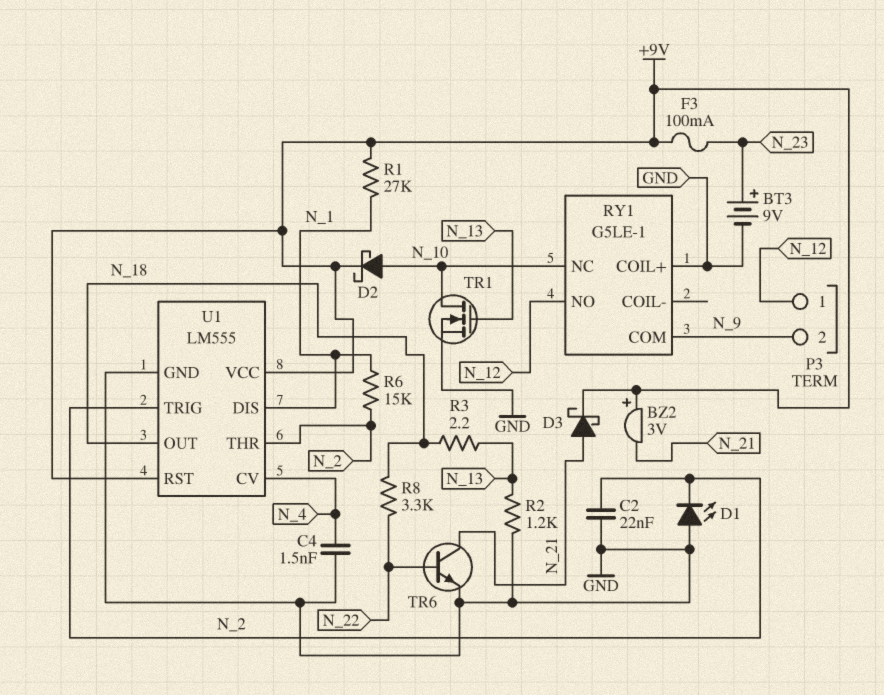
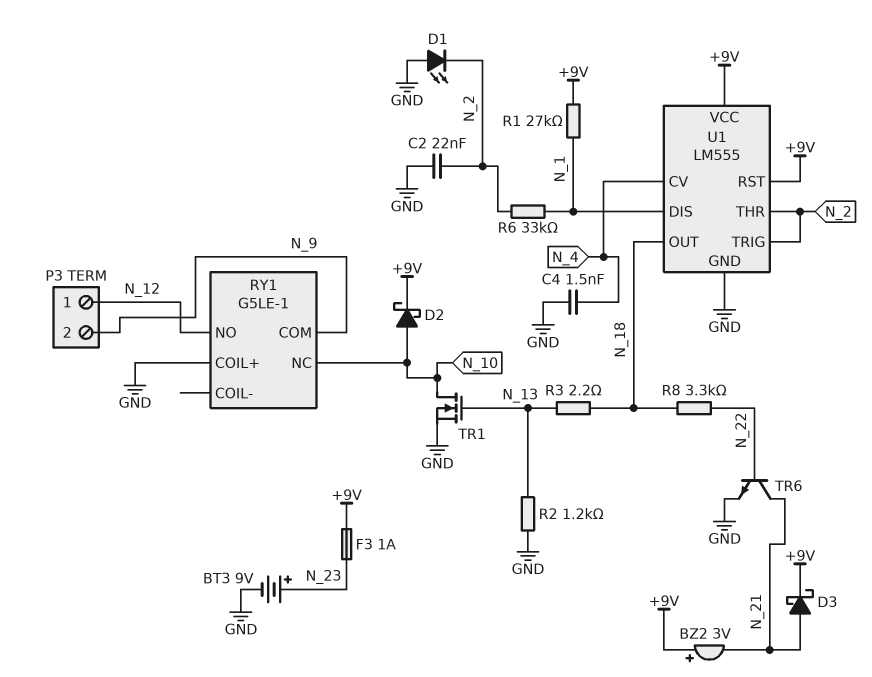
F3: 100mA (+9V, N_23) -> 1A (+9V, N_23)
R6: 15k (N_1, N_2) -> 33k (N_1, N_2)

